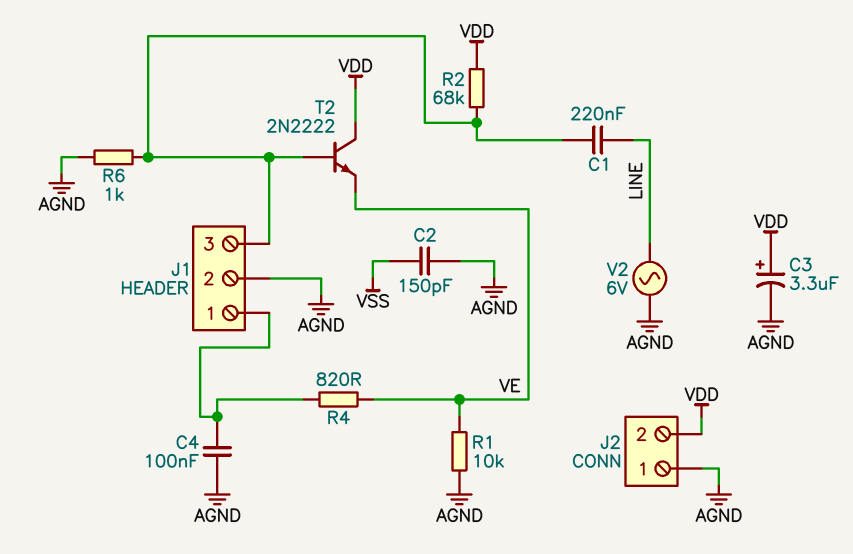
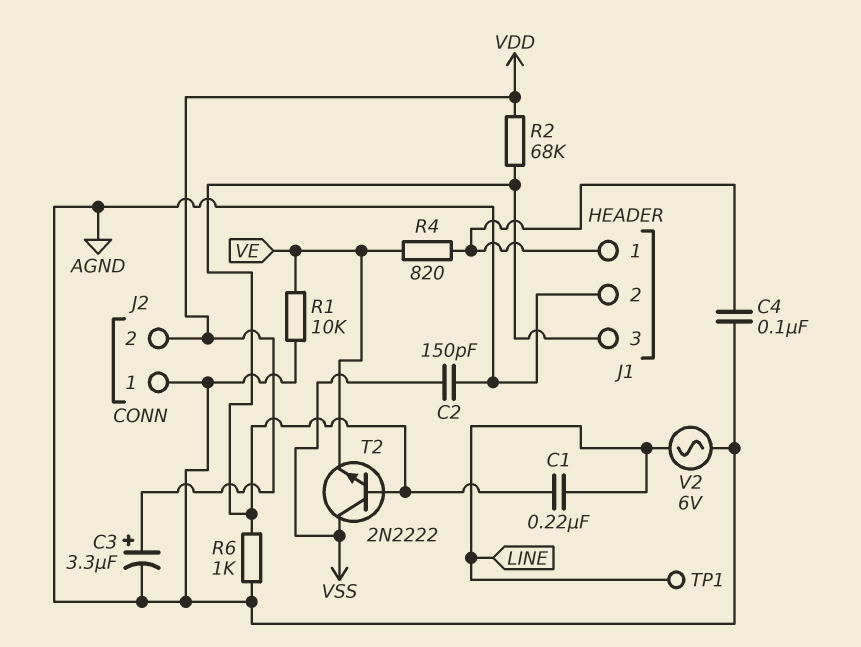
T2: NPN 2N2222 (B J1/3, C VDD, E VE) -> NPN 2N2222 (B J1/3, C VSS, E VE)
TP1: none -> test point (LINE)

